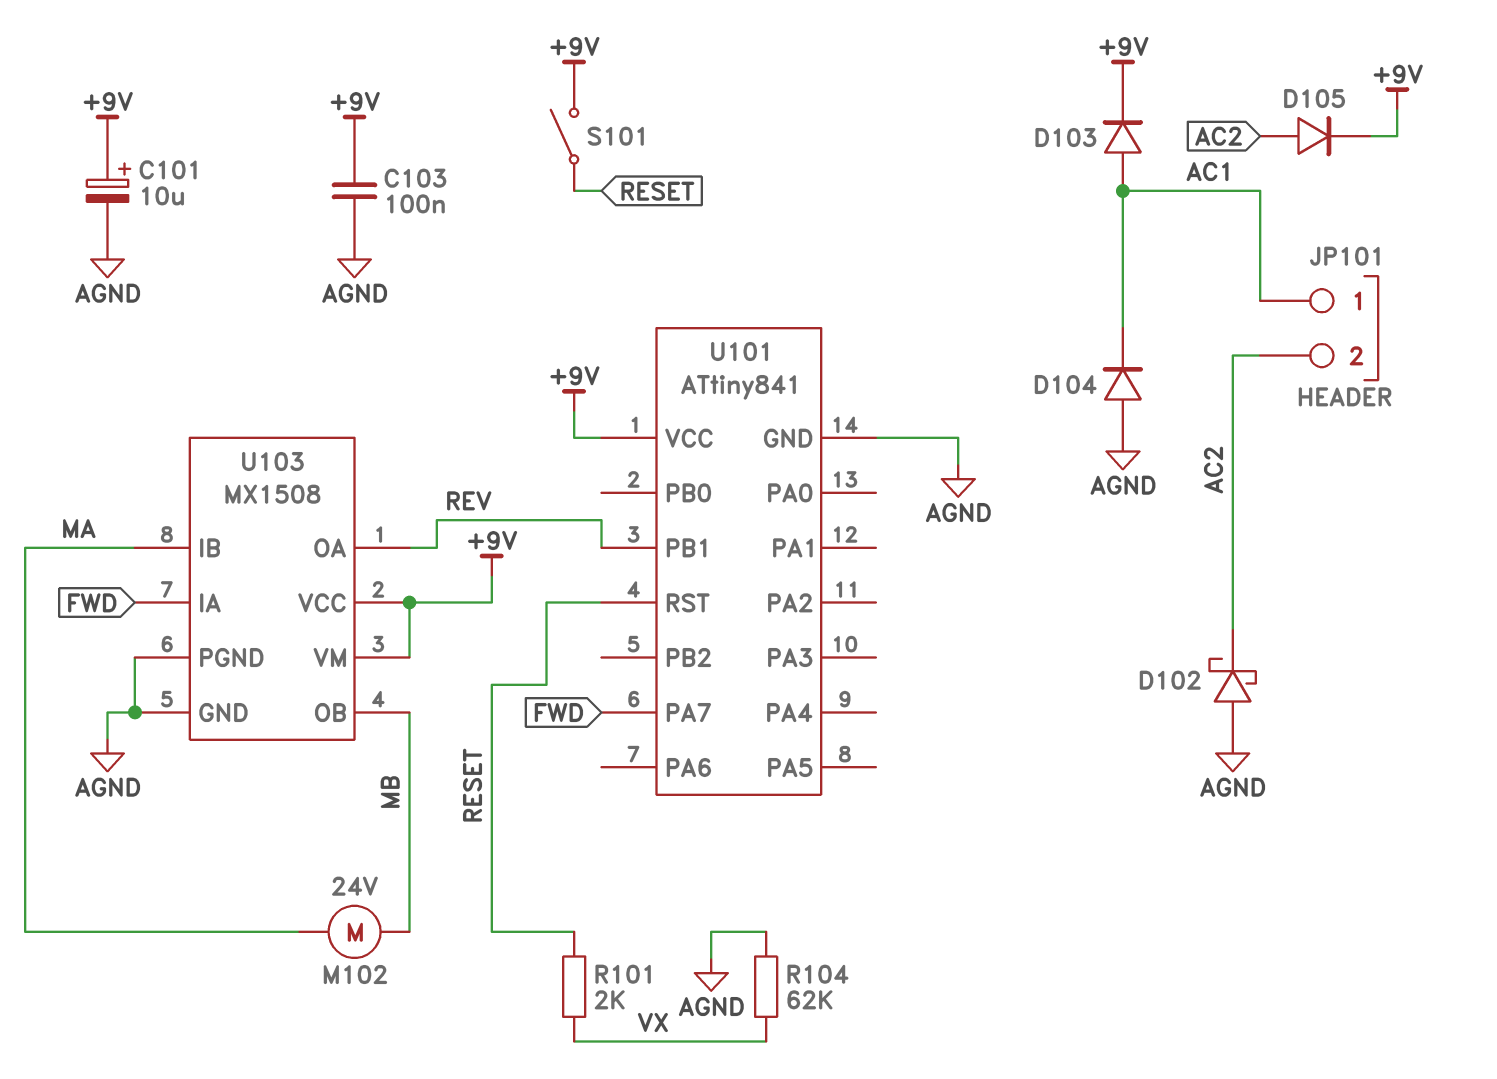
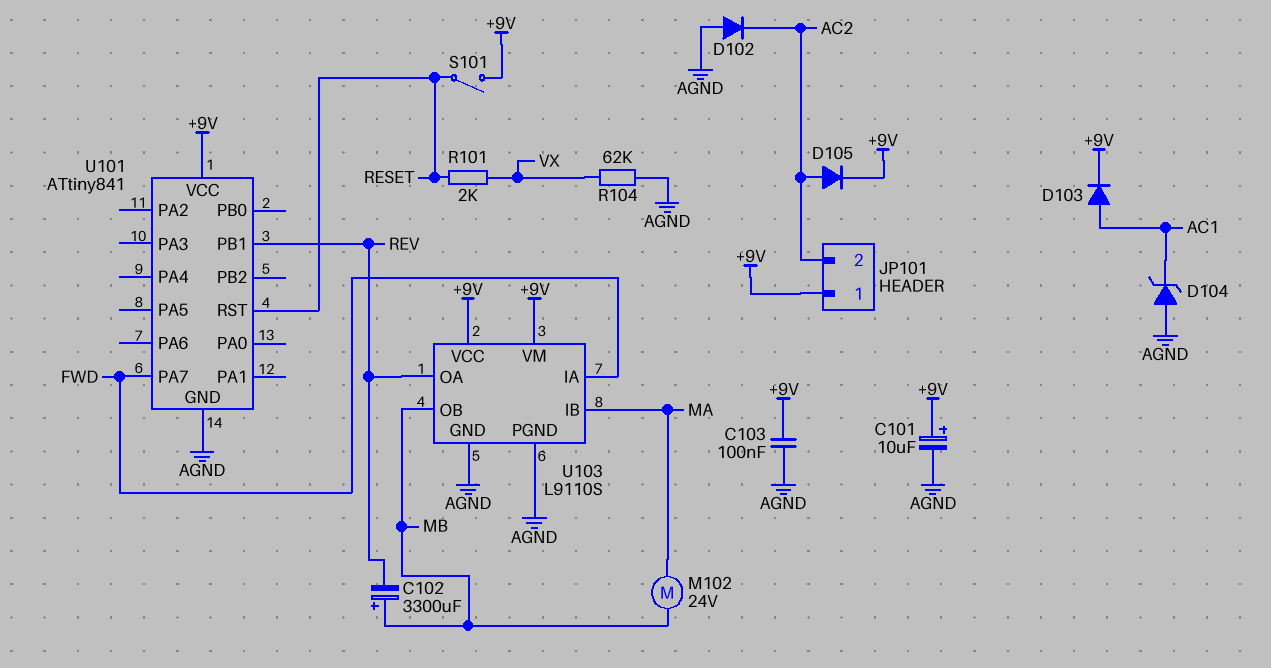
C102: none -> 3300uF (plus MB, minus REV)
D102: schottky (A AGND, K AC2) -> diode (A AGND, K AC2)
D104: diode (A AGND, K AC1) -> zener (A AGND, K AC1)
JP101 pin 1: AC1 -> +9V
U103: MX1508 -> L9110S

